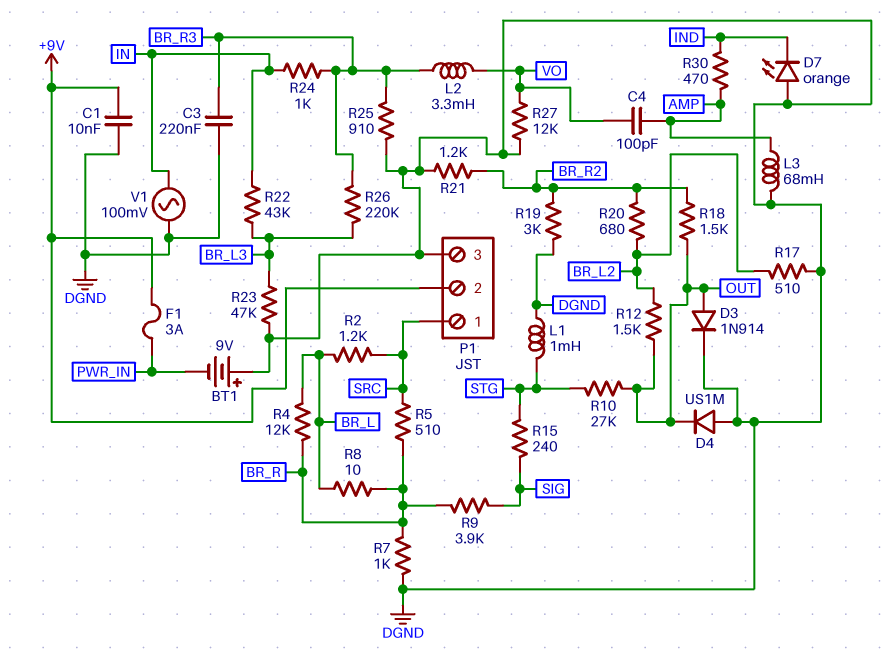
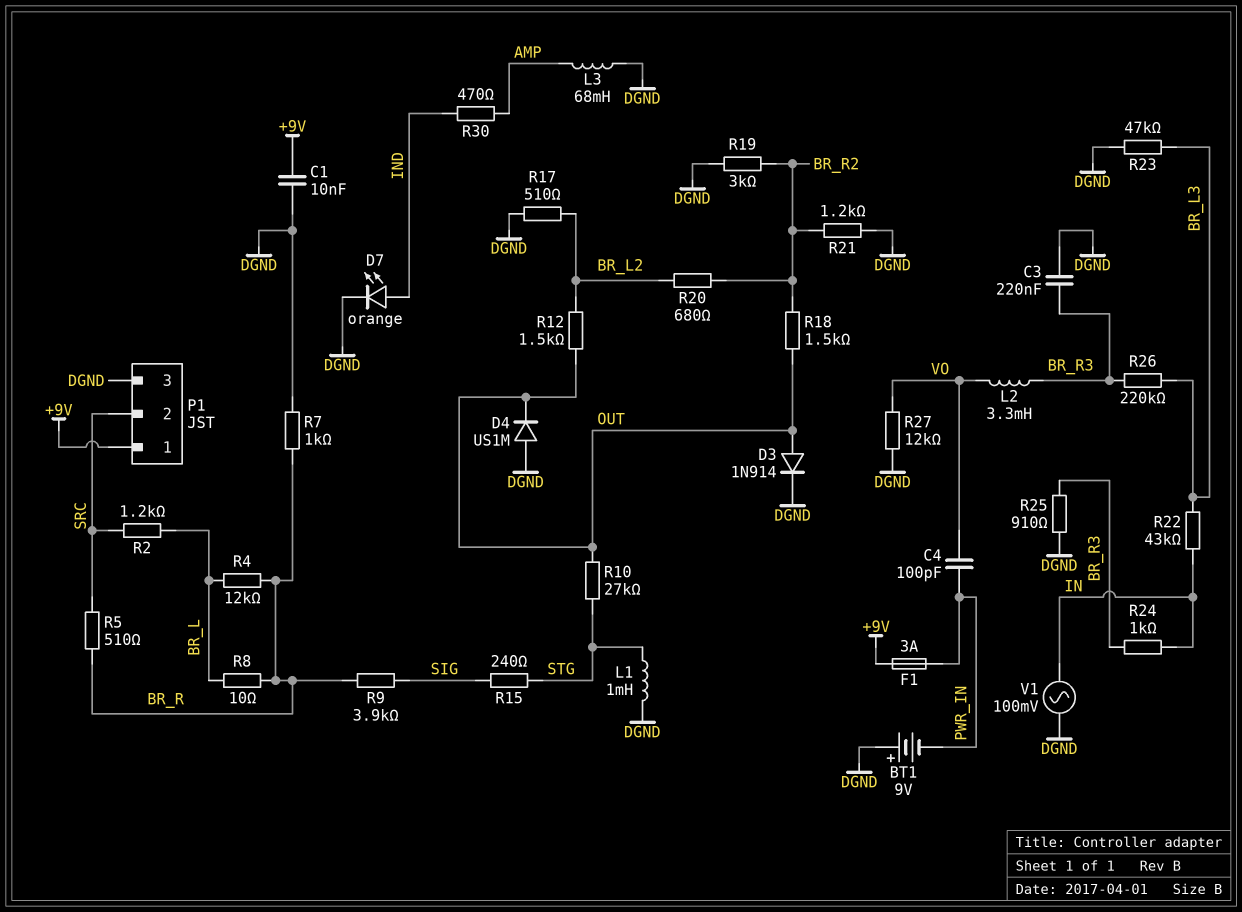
C4: 100pF (AMP, VO) -> 100pF (PWR_IN, VO)
D7: LED orange (A DGND, K IND) -> LED orange (A IND, K DGND)
P1 pin 1: SRC -> +9V
P1 pin 2: +9V -> SRC

